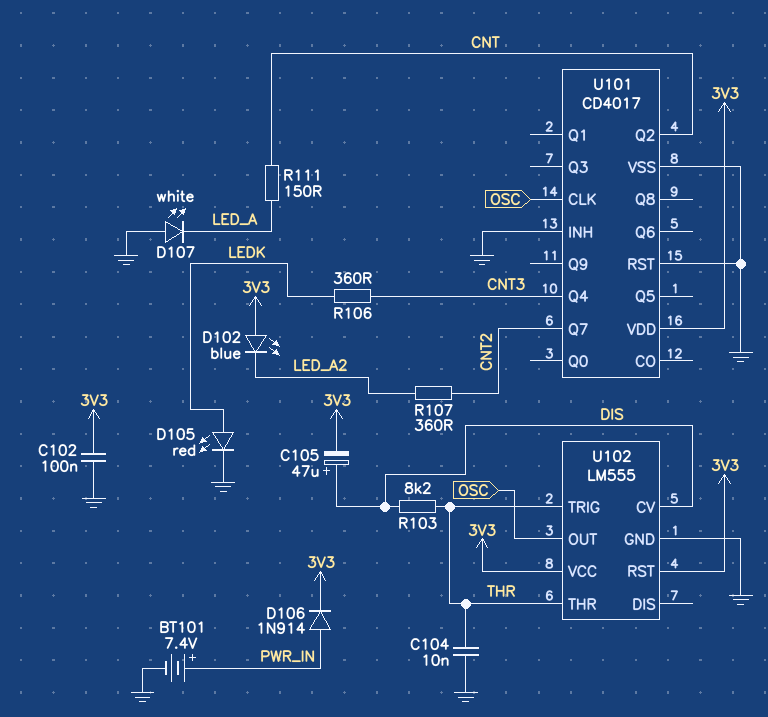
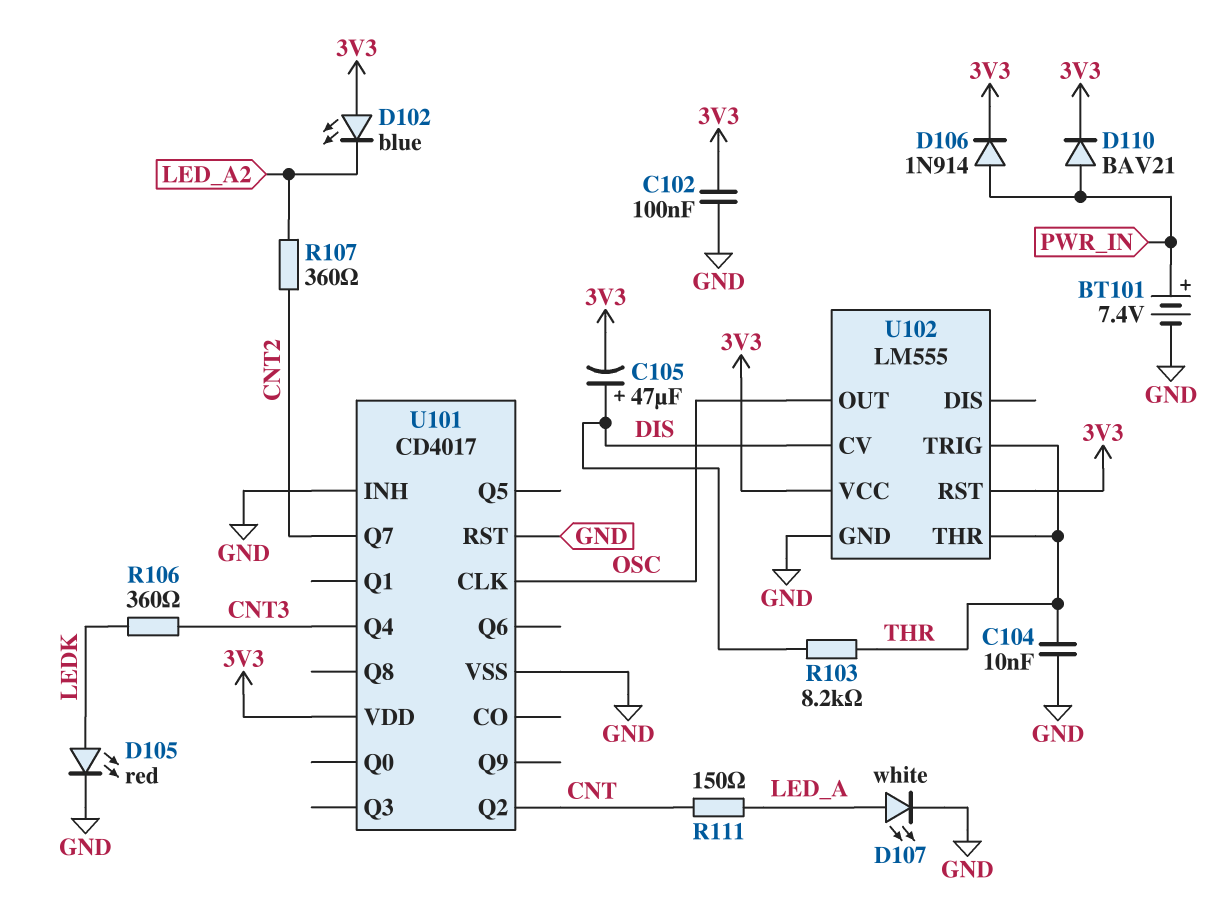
D107: LED white (A GND, K LED_A) -> LED white (A LED_A, K GND)
D110: none -> diode BAV21 (A PWR_IN, K 3V3)

